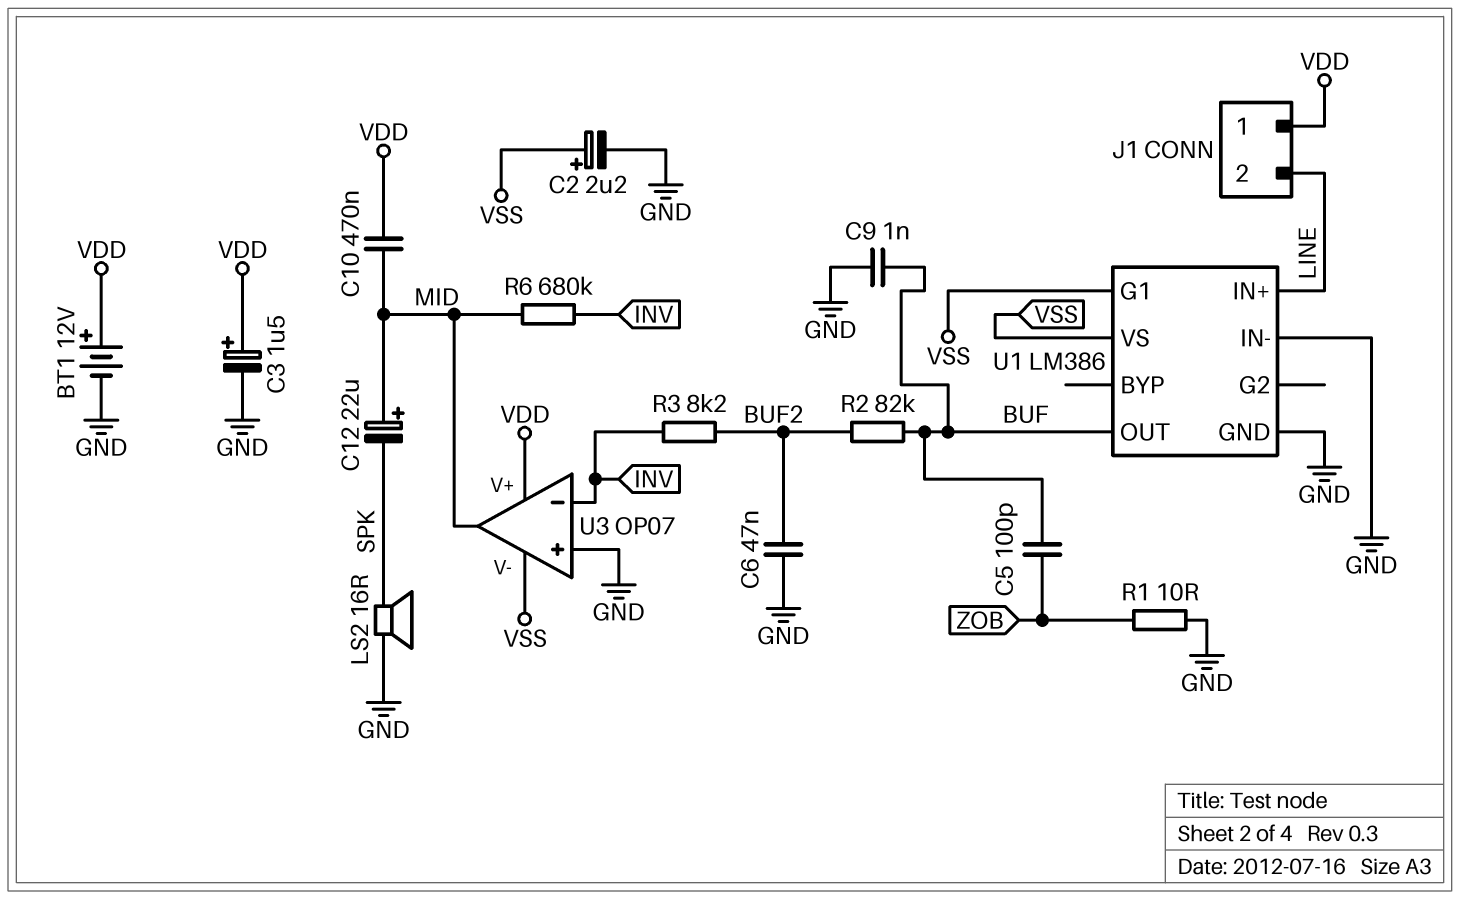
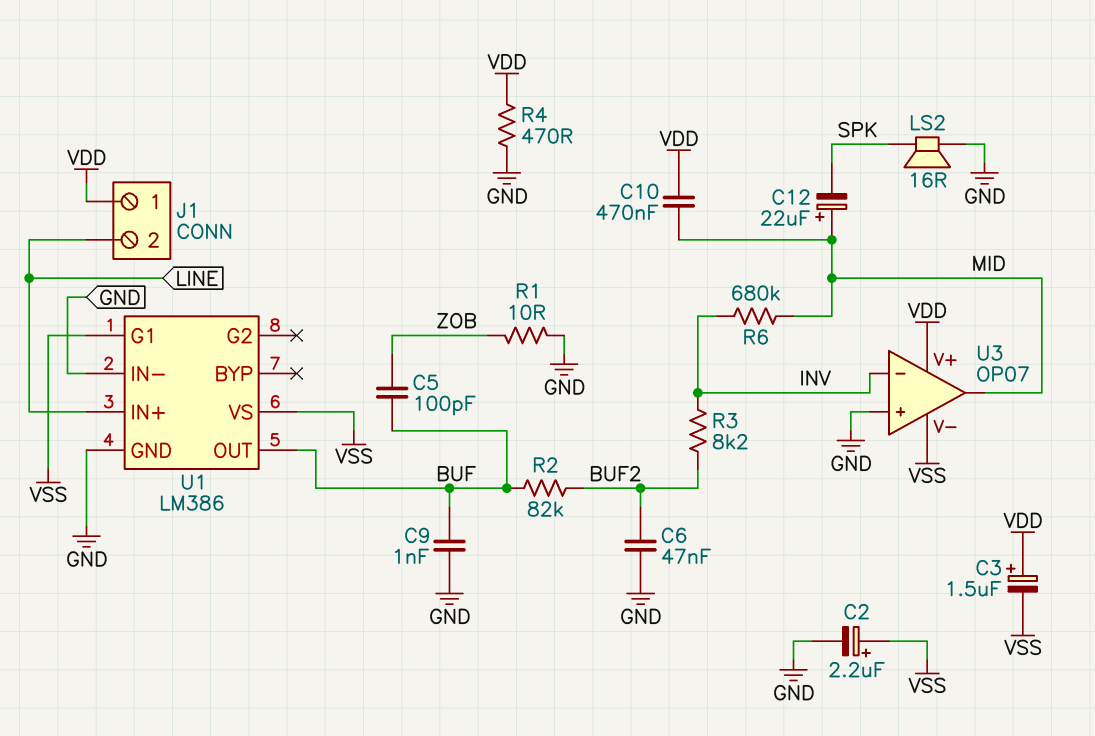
BT1: 12V (plus VDD, minus GND) -> none
C3: 1.5uF (plus VDD, minus GND) -> 1.5uF (plus VDD, minus VSS)
R4: none -> 470 (GND, VDD)

